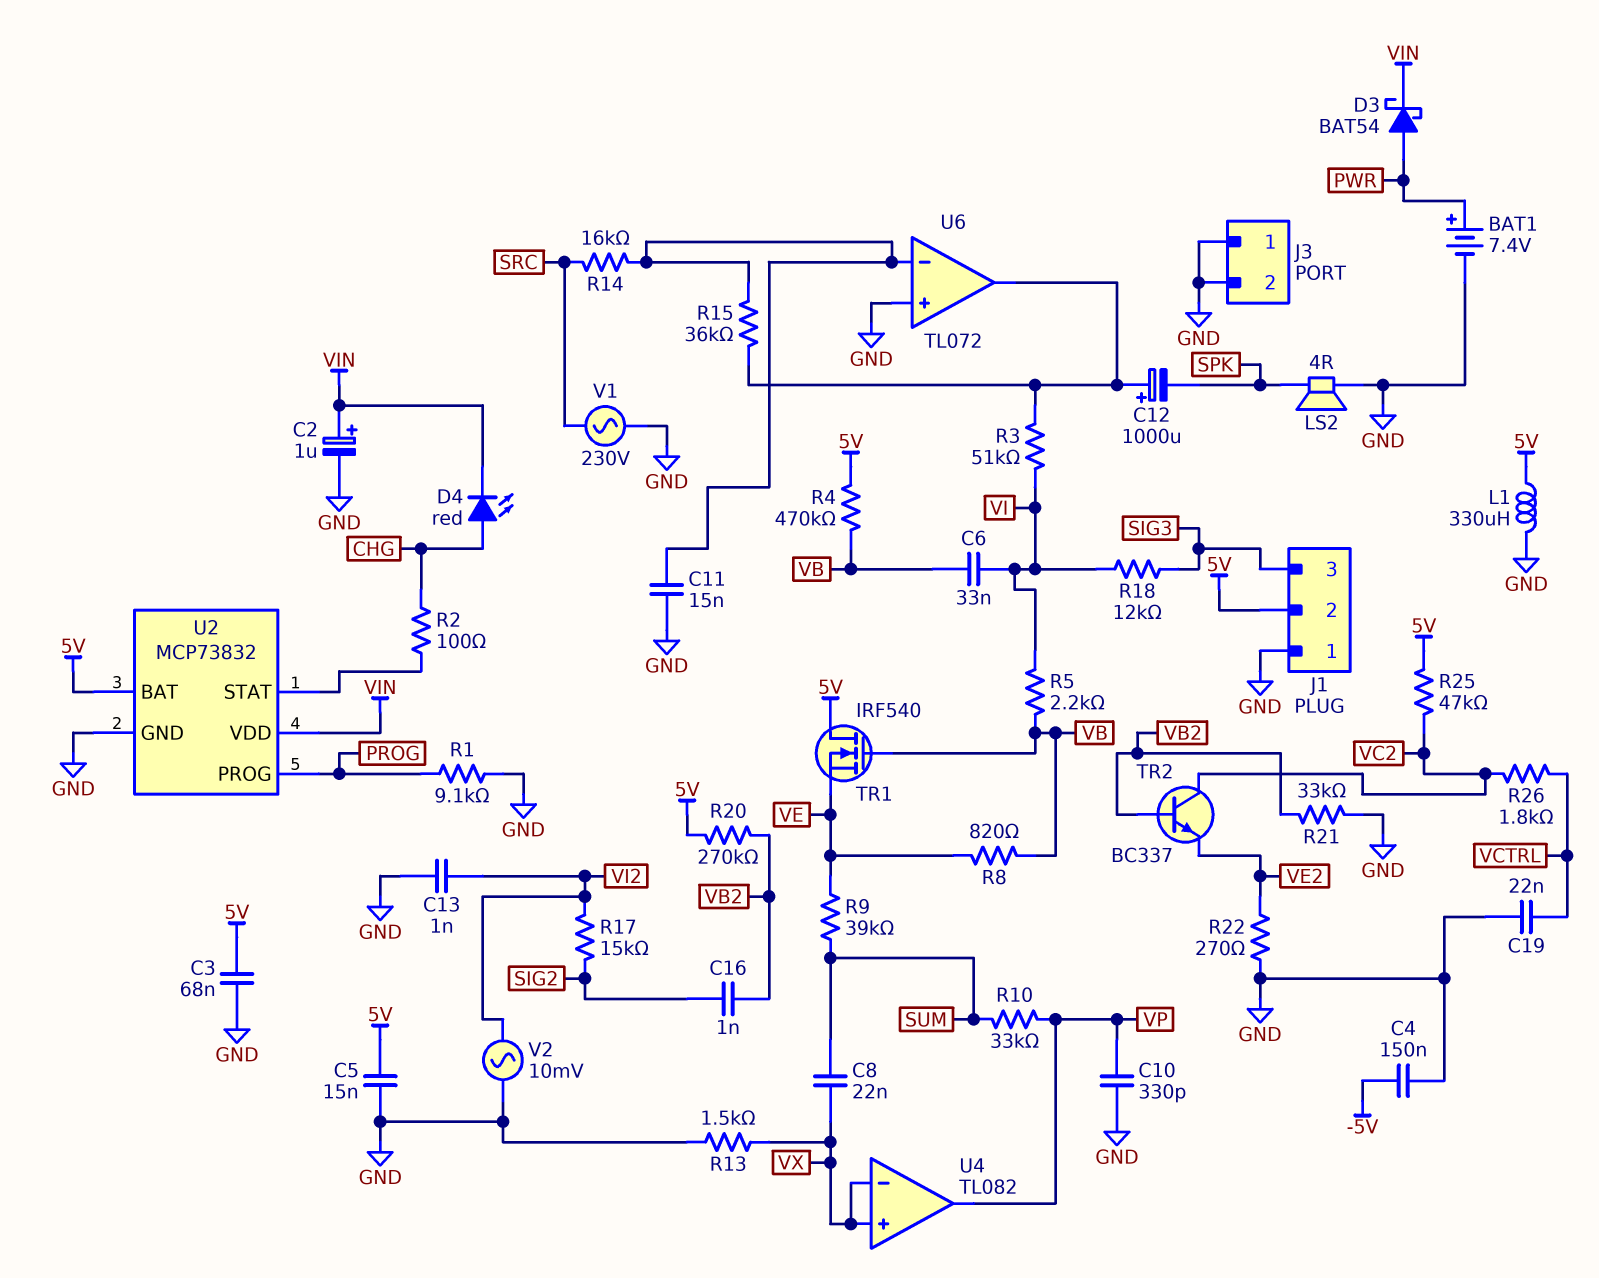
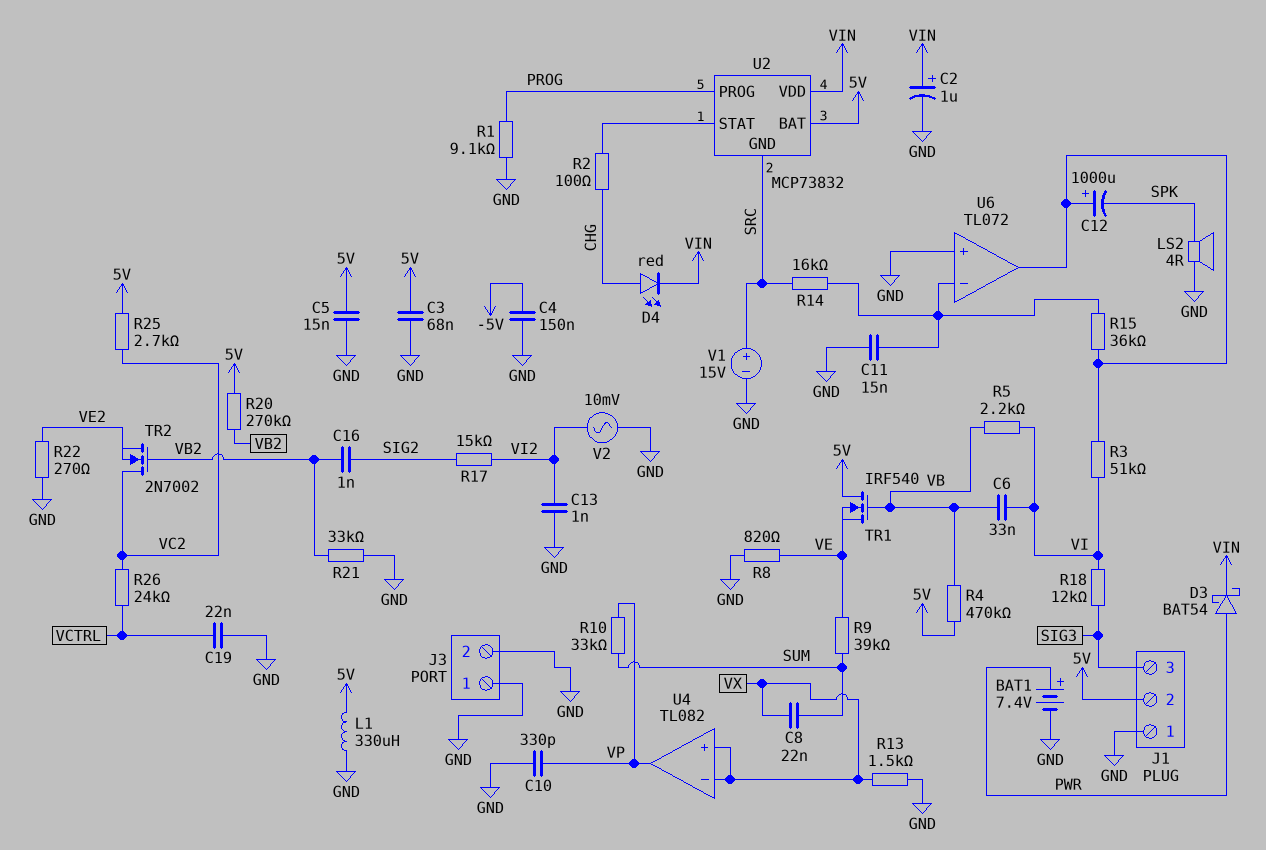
R8: 820 (VB, VE) -> 820 (GND, VE)
R25: 47k (5V, VC2) -> 2.7k (5V, VC2)
R26: 1.8k (VC2, VCTRL) -> 24k (VC2, VCTRL)
TR2: NPN BC337 (B VB2, C VC2, E VE2) -> NMOS 2N7002 (G VB2, D VC2, S VE2)
U2 pin GND: GND -> SRC
V1: AC 230V (GND, SRC) -> 15V (plus SRC, minus GND)

